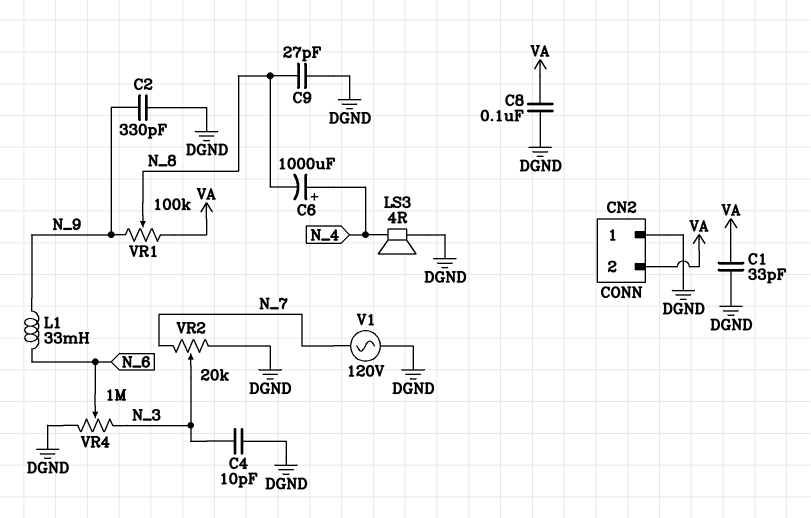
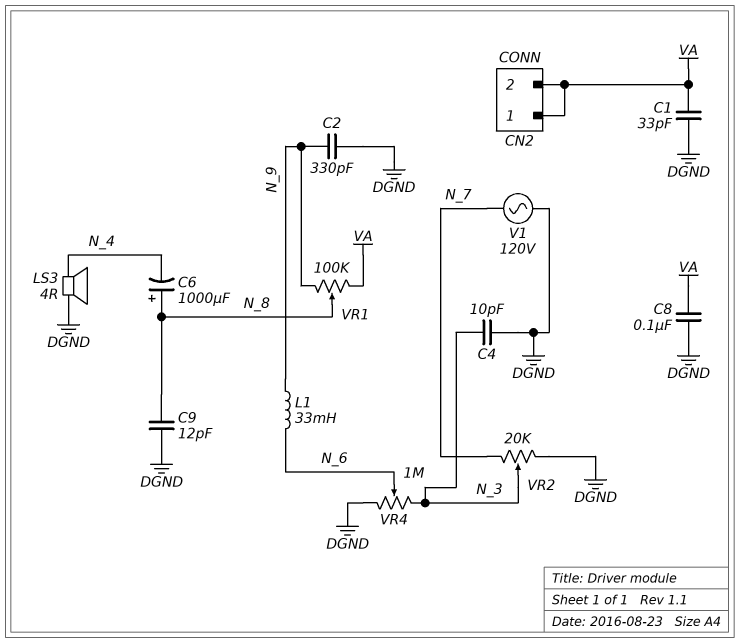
C6: 1000uF (plus N_4, minus N_8) -> 1000uF (plus N_8, minus N_4)
C9: 27pF (DGND, N_8) -> 12pF (DGND, N_8)
CN2 pin 1: DGND -> VA

